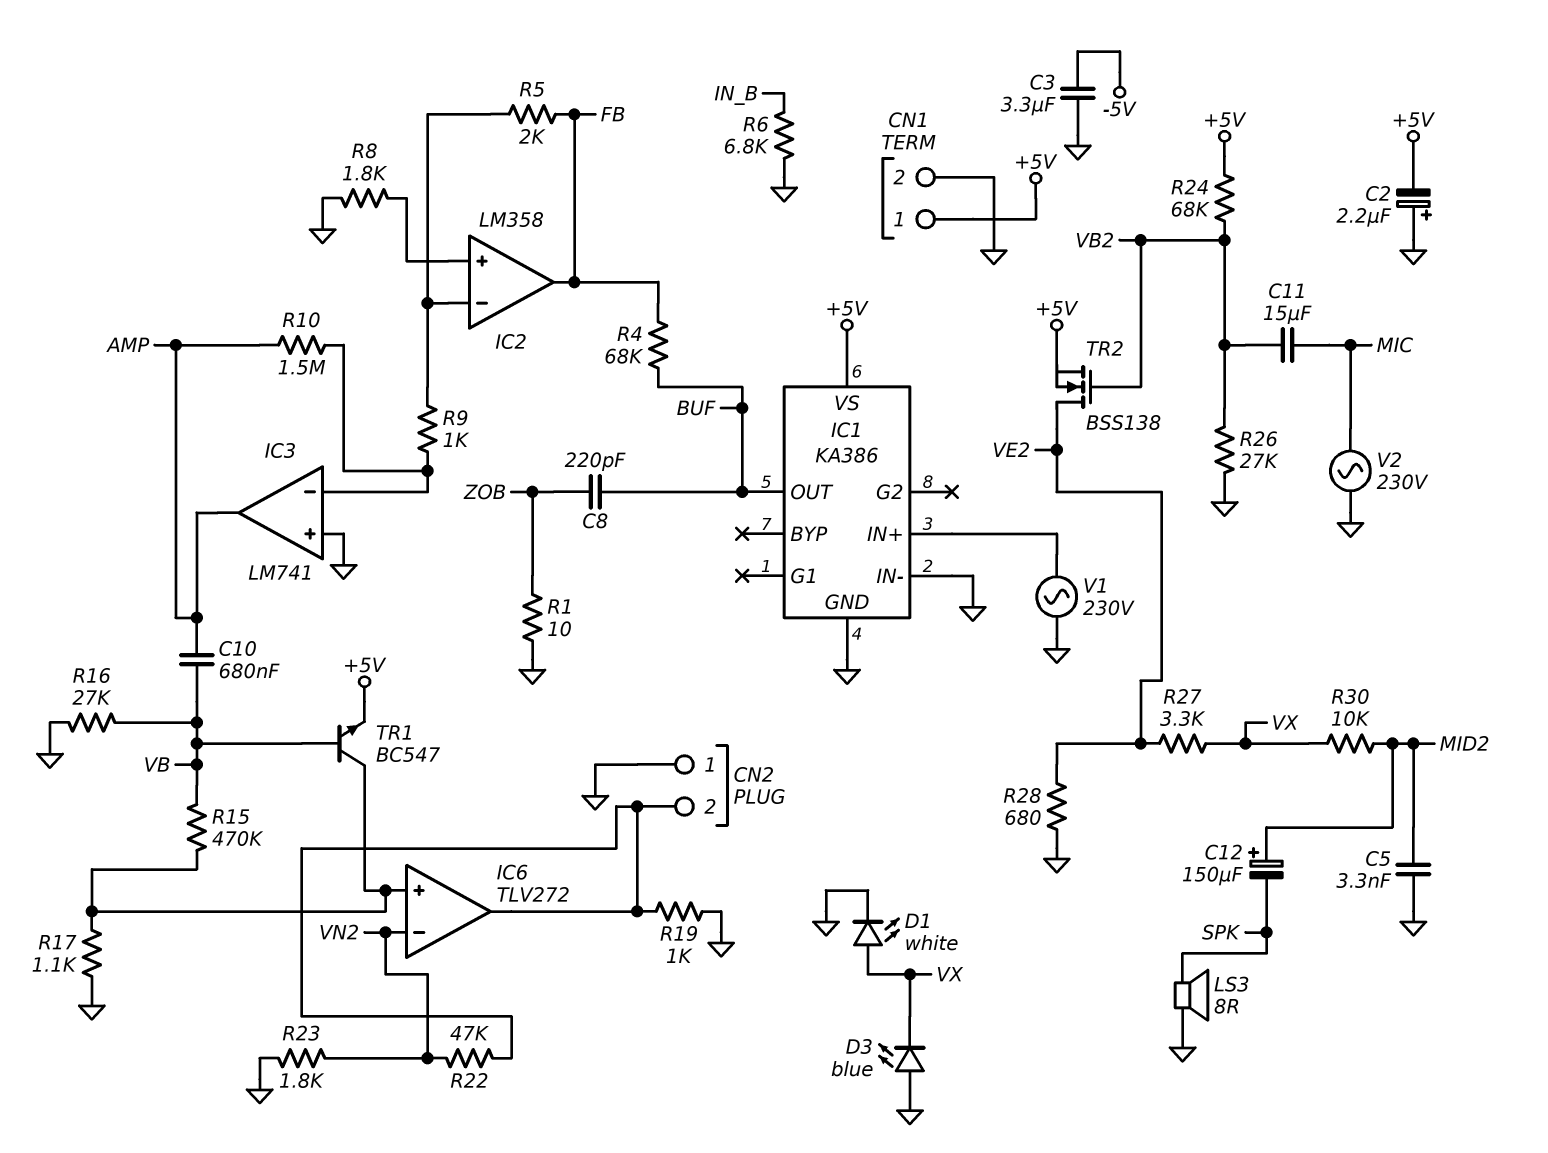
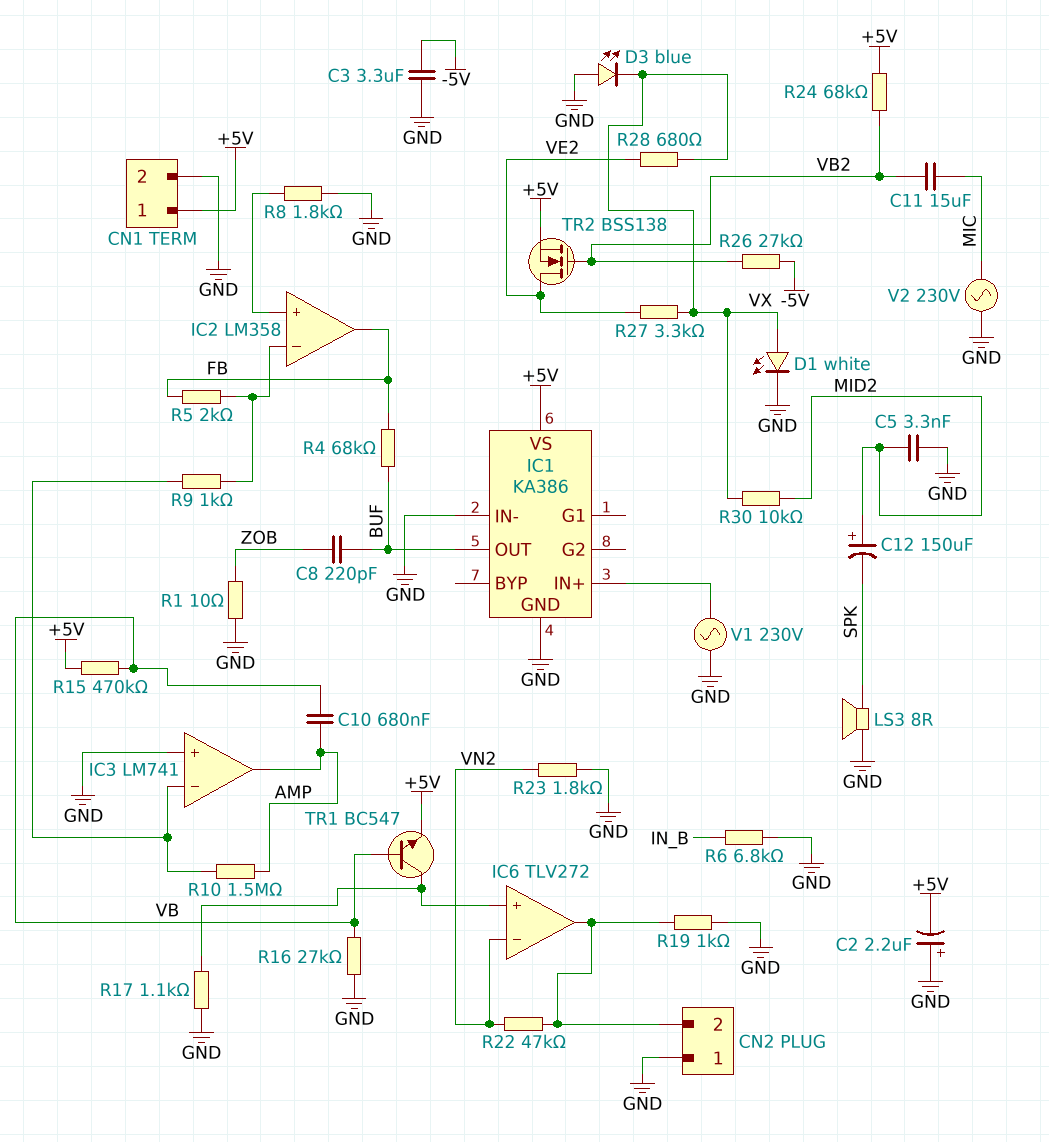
R15: 470k (IC6/in+, VB) -> 470k (+5V, VB)
R26: 27k (GND, VB2) -> 27k (-5V, VB2)
R28: 680 (GND, VE2) -> 680 (VE2, VX)

